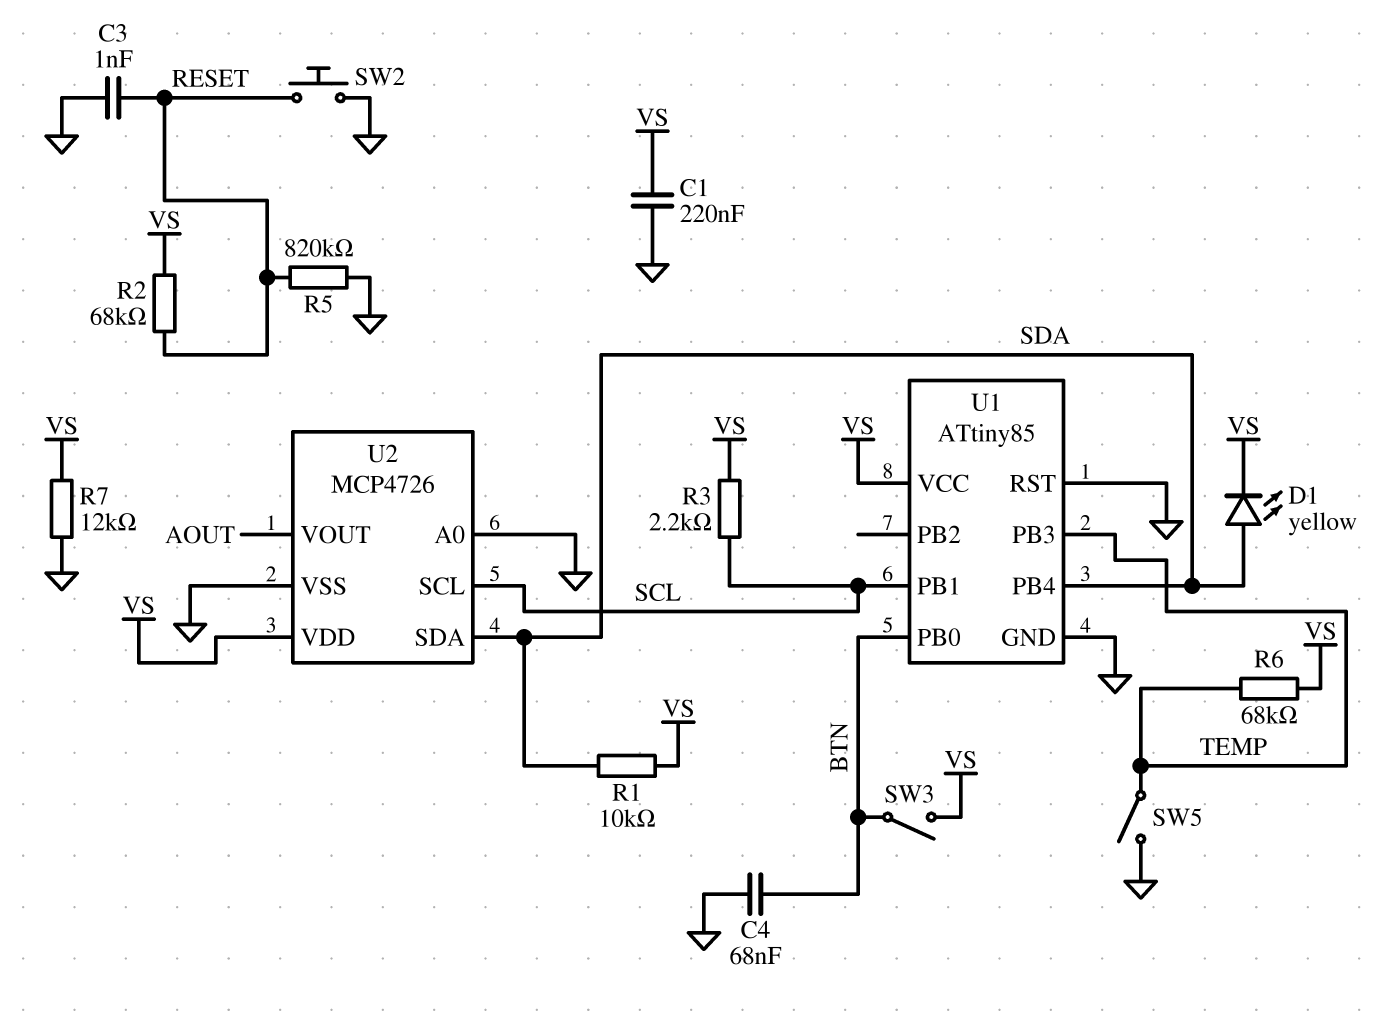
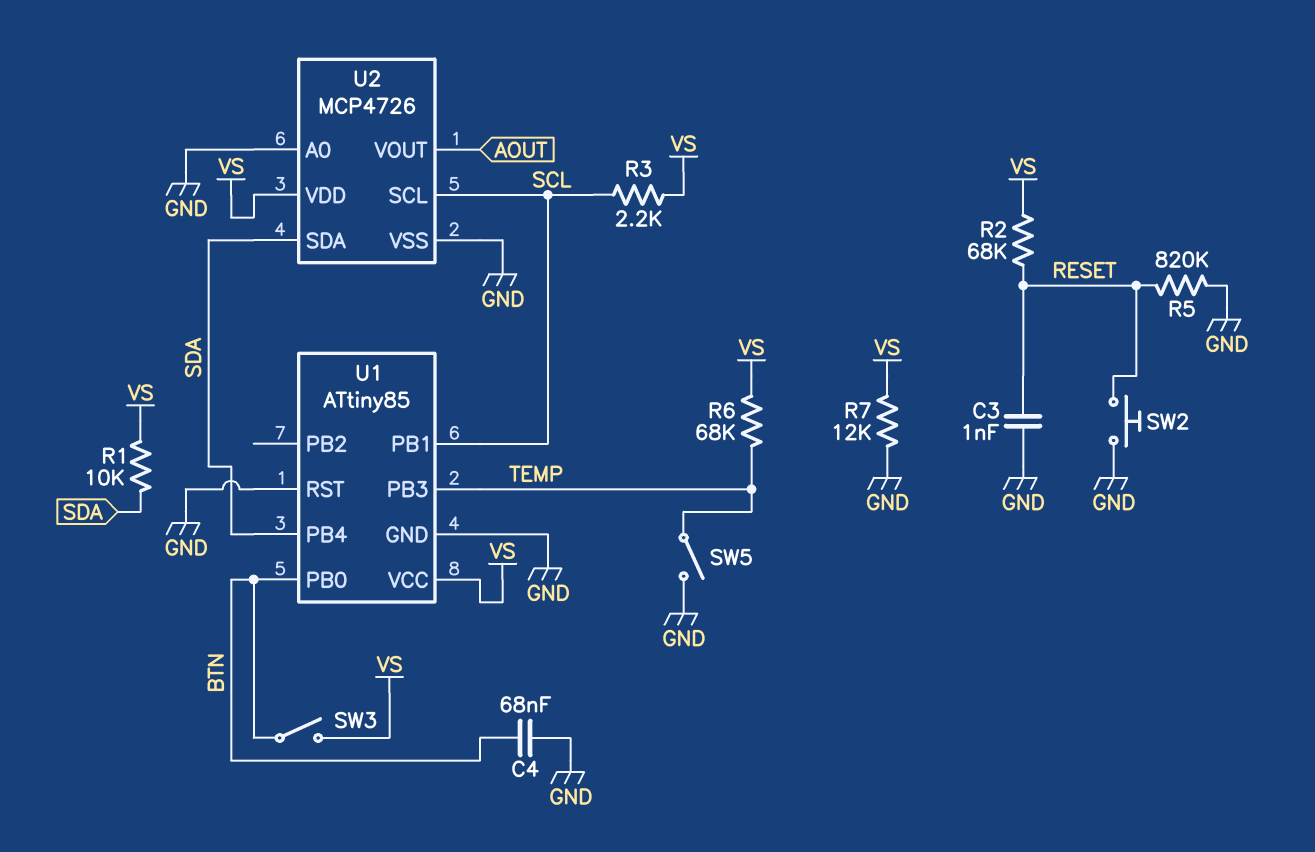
C1: 220nF (GND, VS) -> none
D1: LED yellow (A SDA, K VS) -> none

